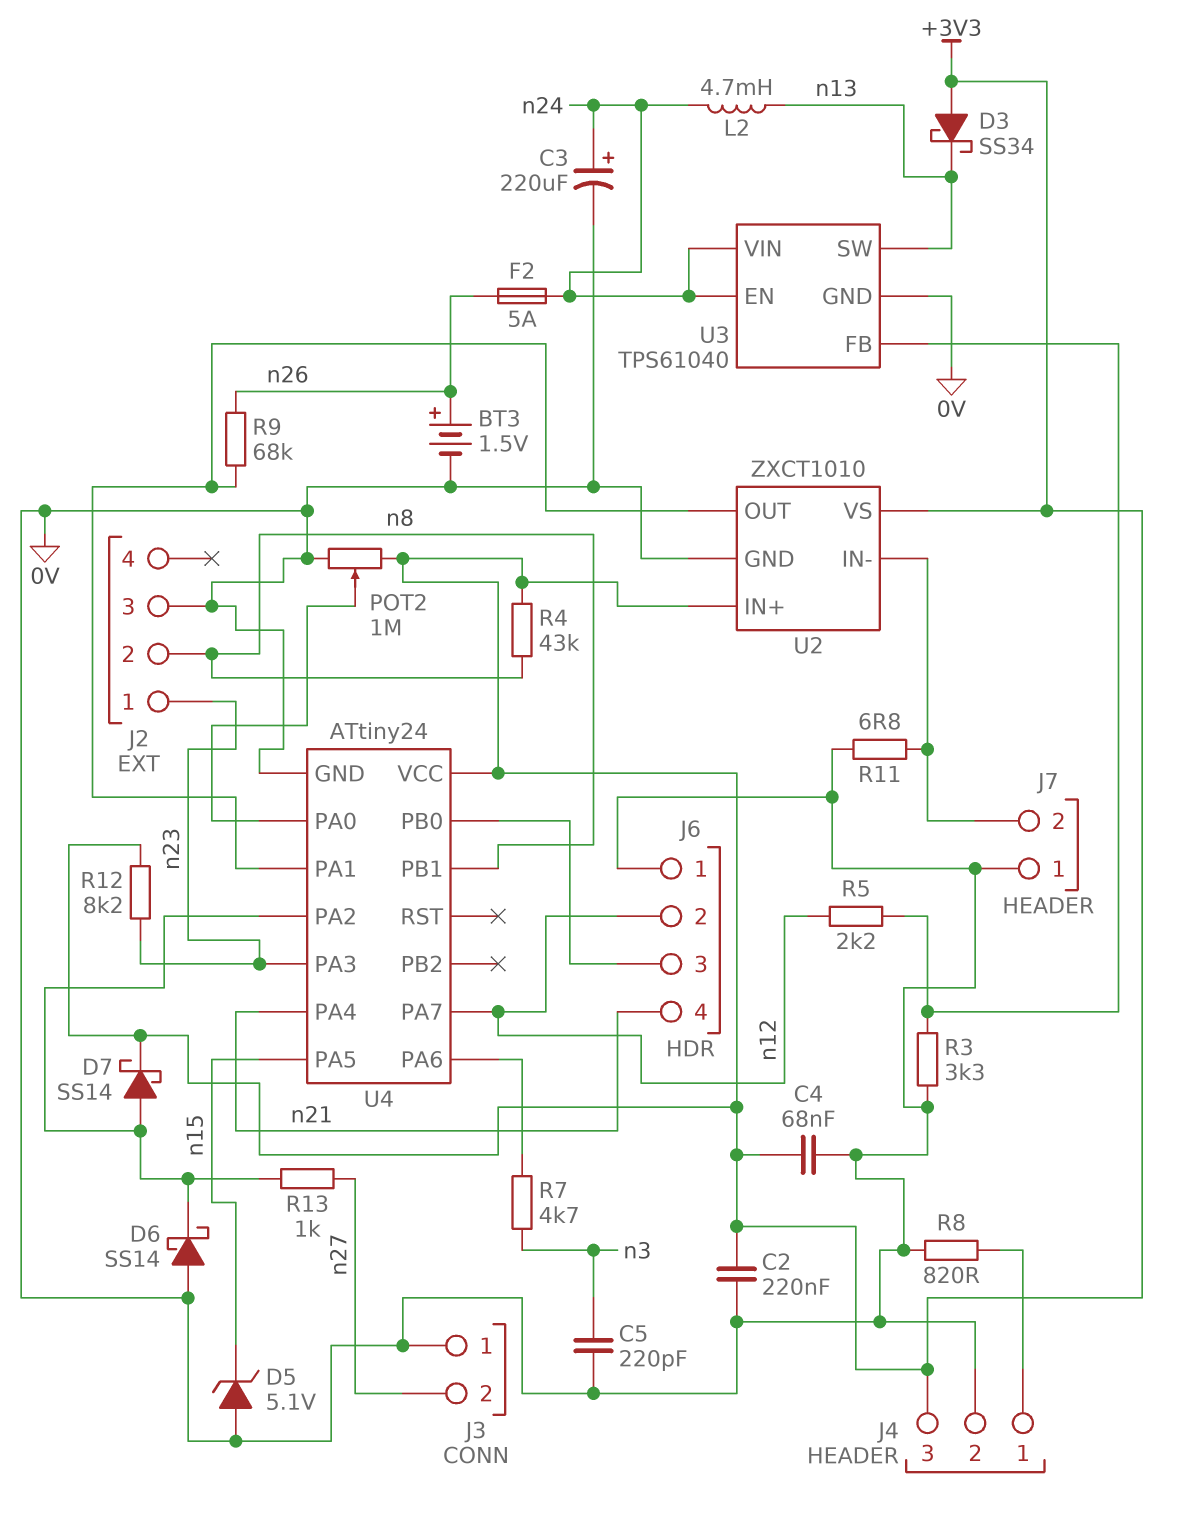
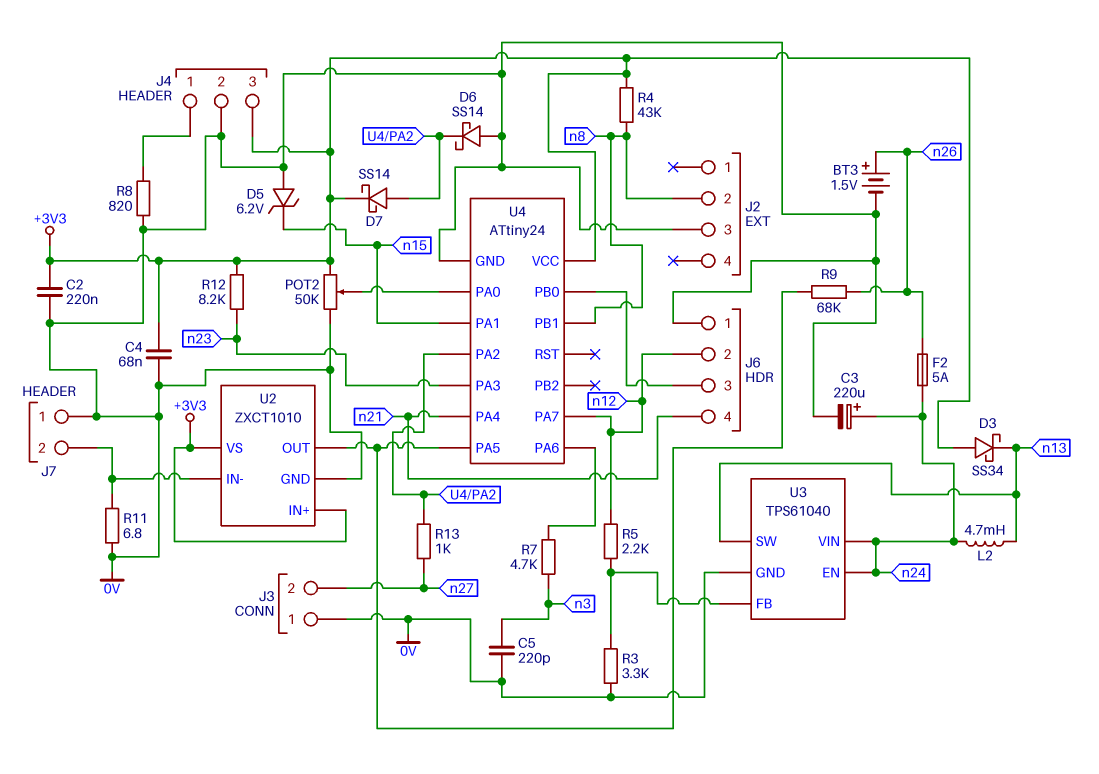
D5: zener 5.1V (A 0V, K n15) -> zener 6.2V (A 0V, K n15)
J2 pin 1: n23 -> none
POT2: 1M (+3V3, 0V, wiper U4/PA0) -> 50k (+3V3, 0V, wiper U4/PA0)
U4 pin PA1: U2/OUT -> n15
U4 pin PA5: n15 -> U2/OUT

